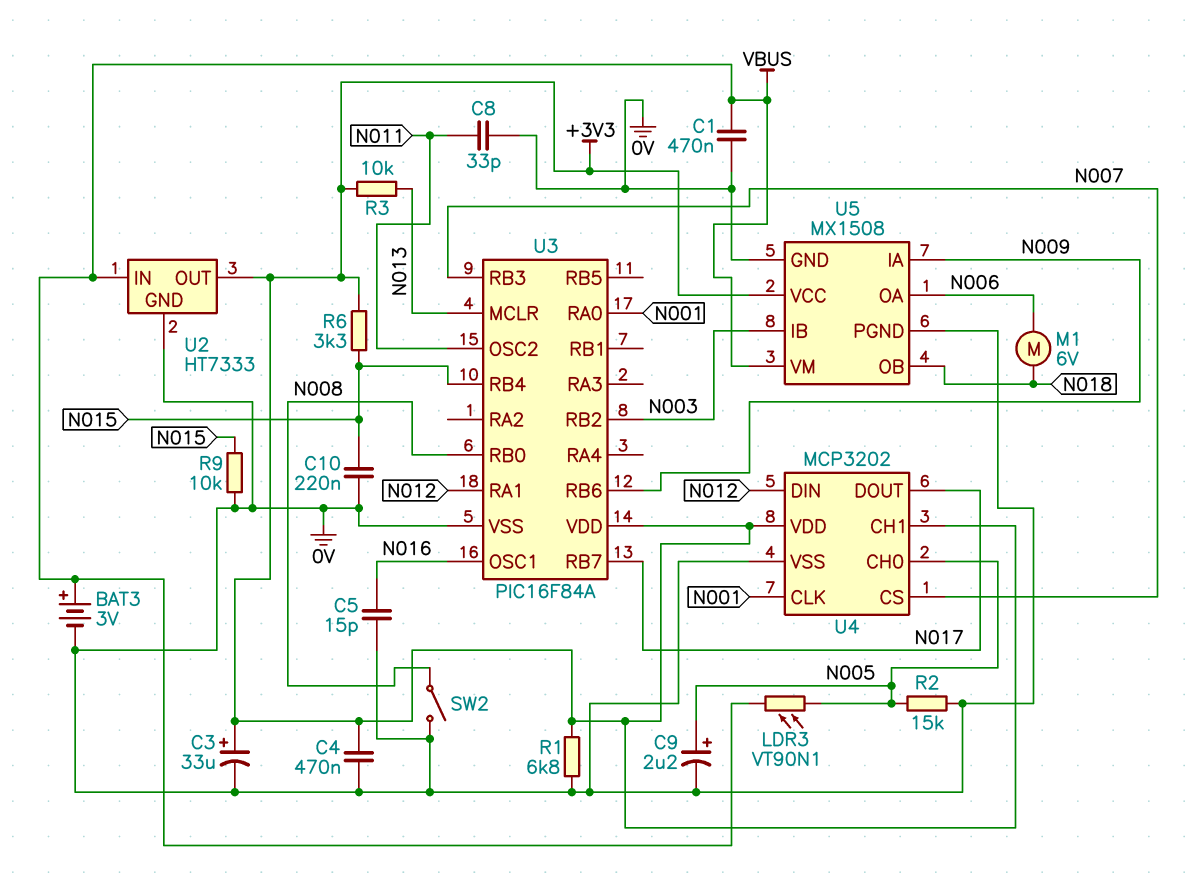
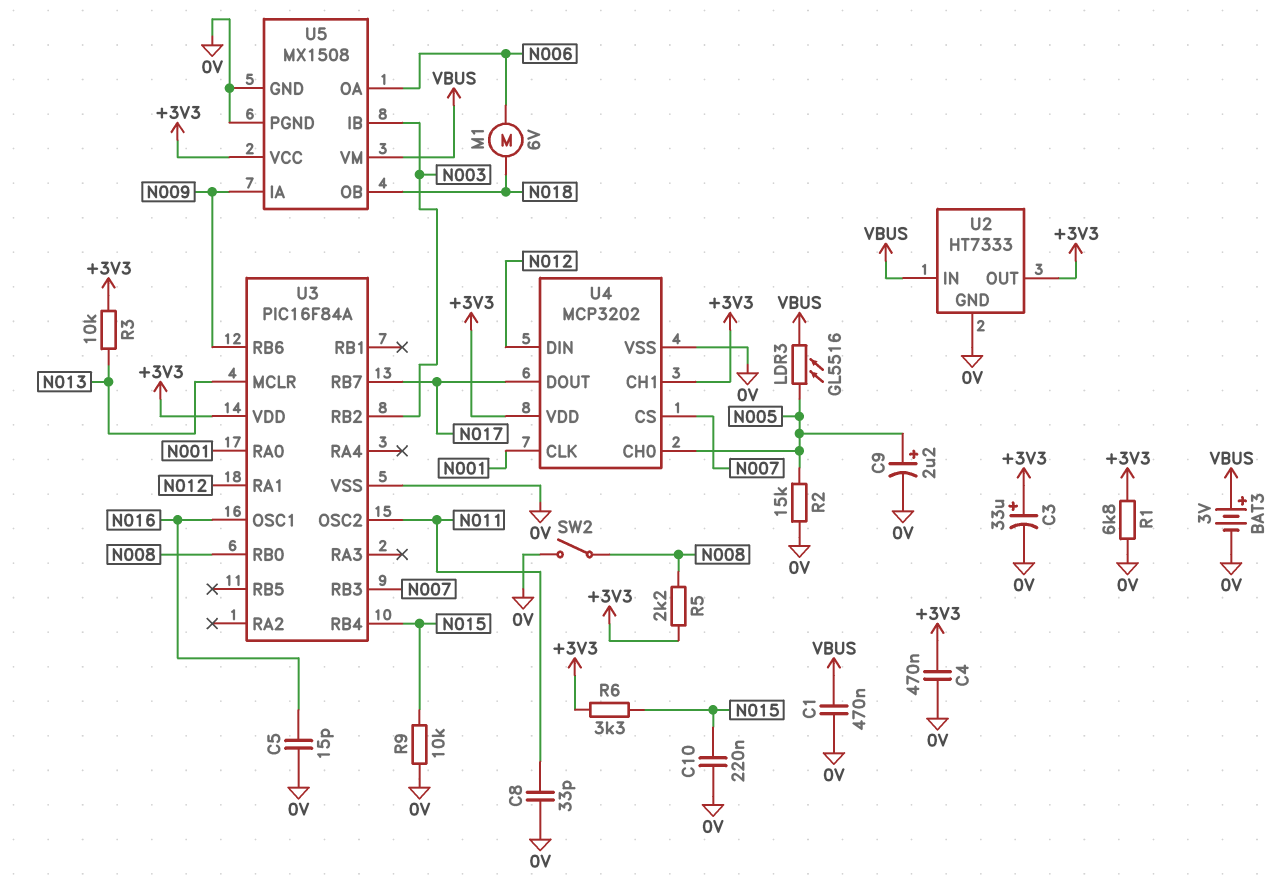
LDR3: VT90N1 (N005, VBUS) -> GL5516 (N005, VBUS)
R5: none -> 2.2k (+3V3, N008)

